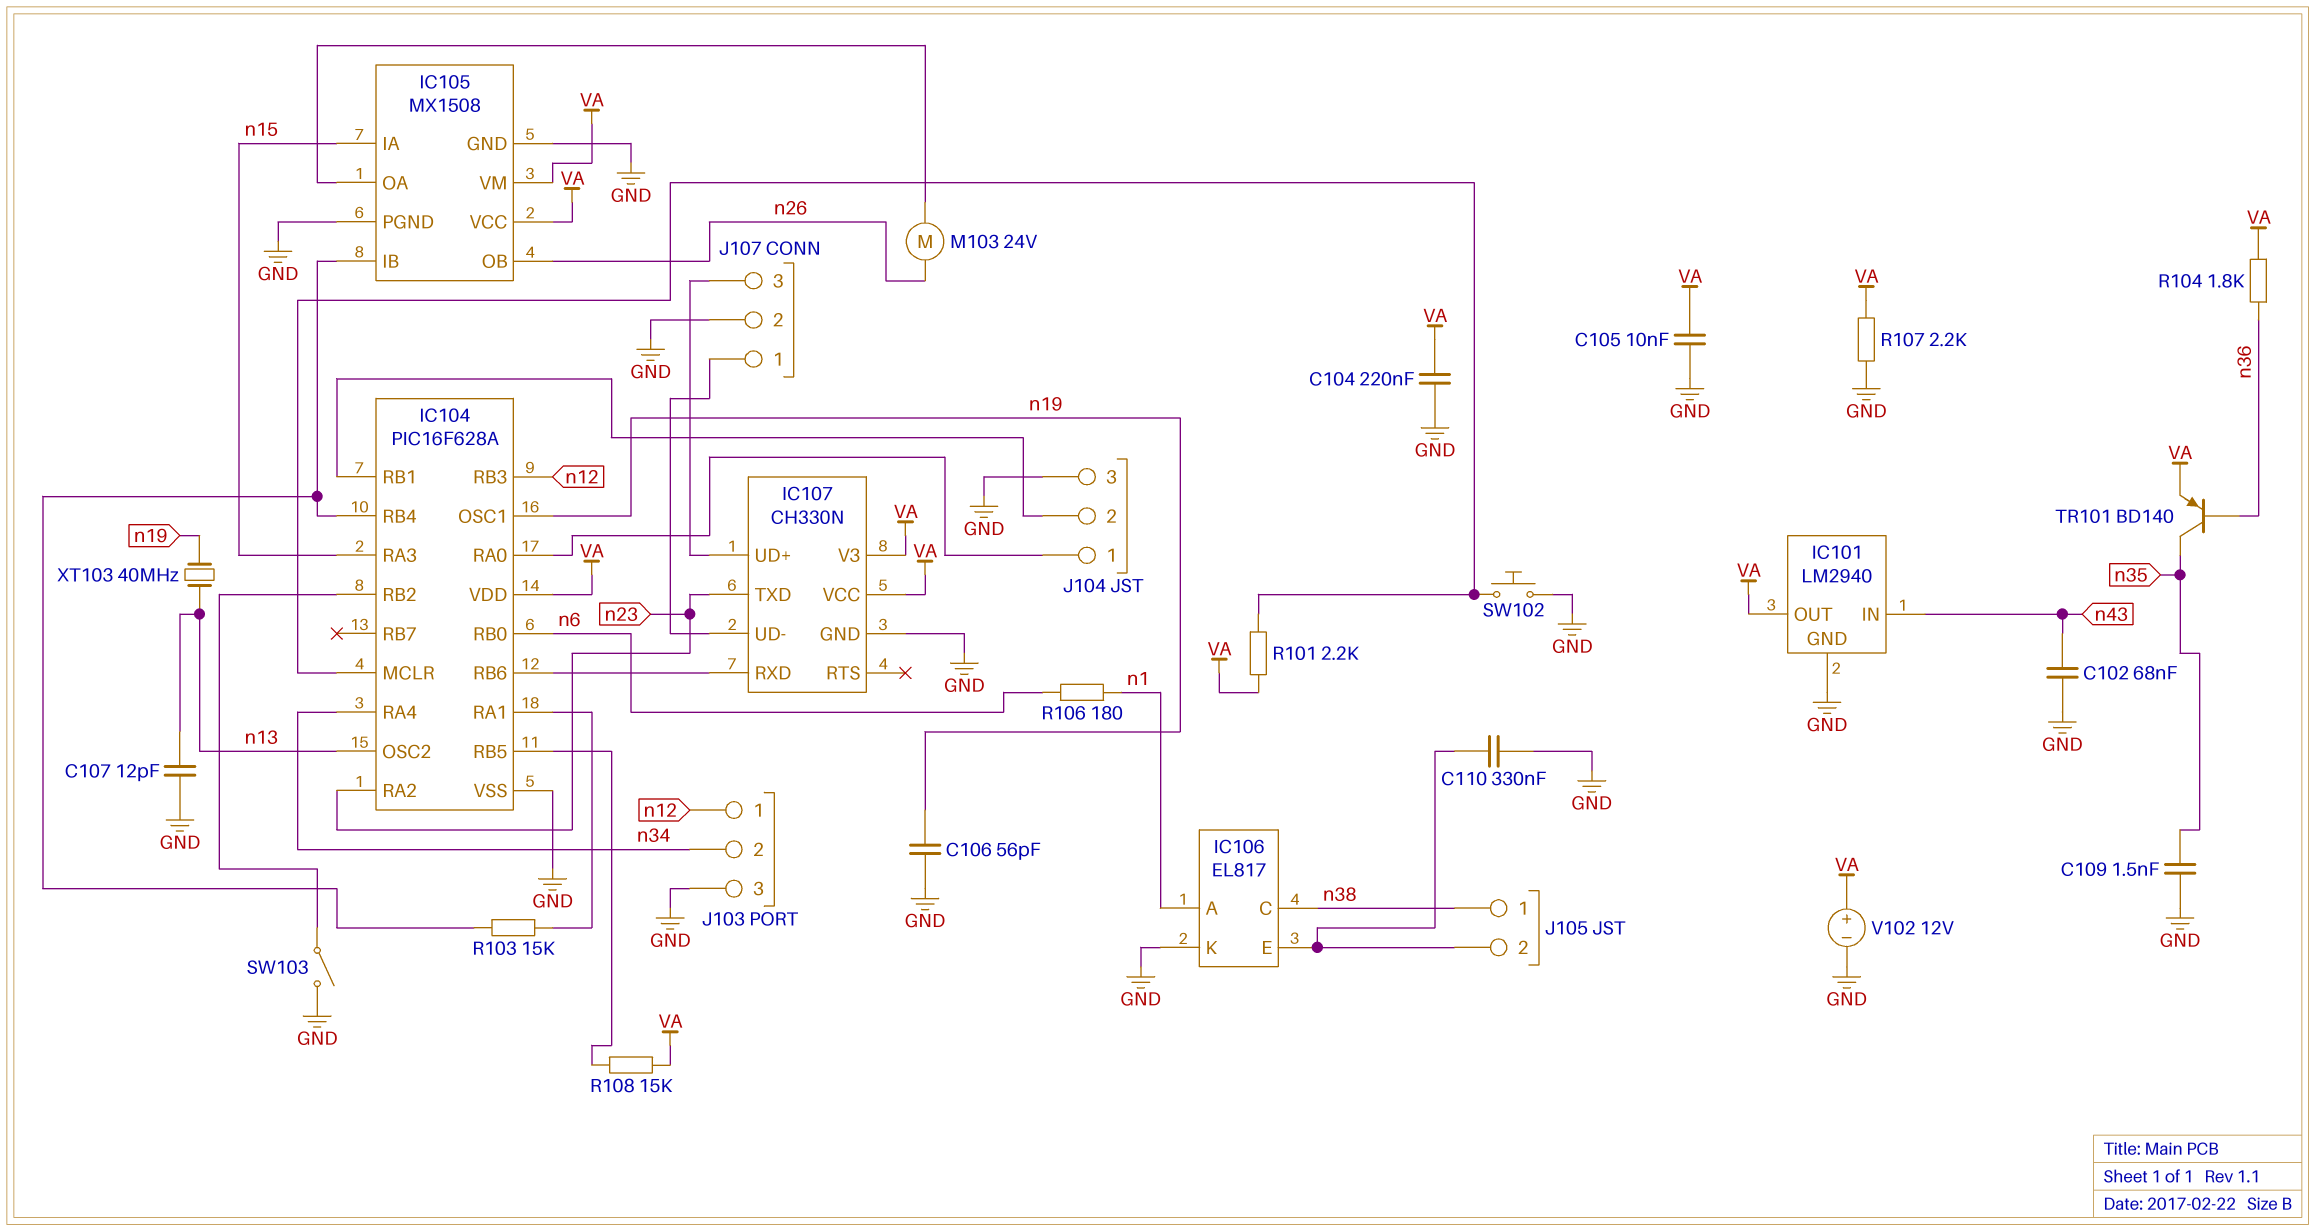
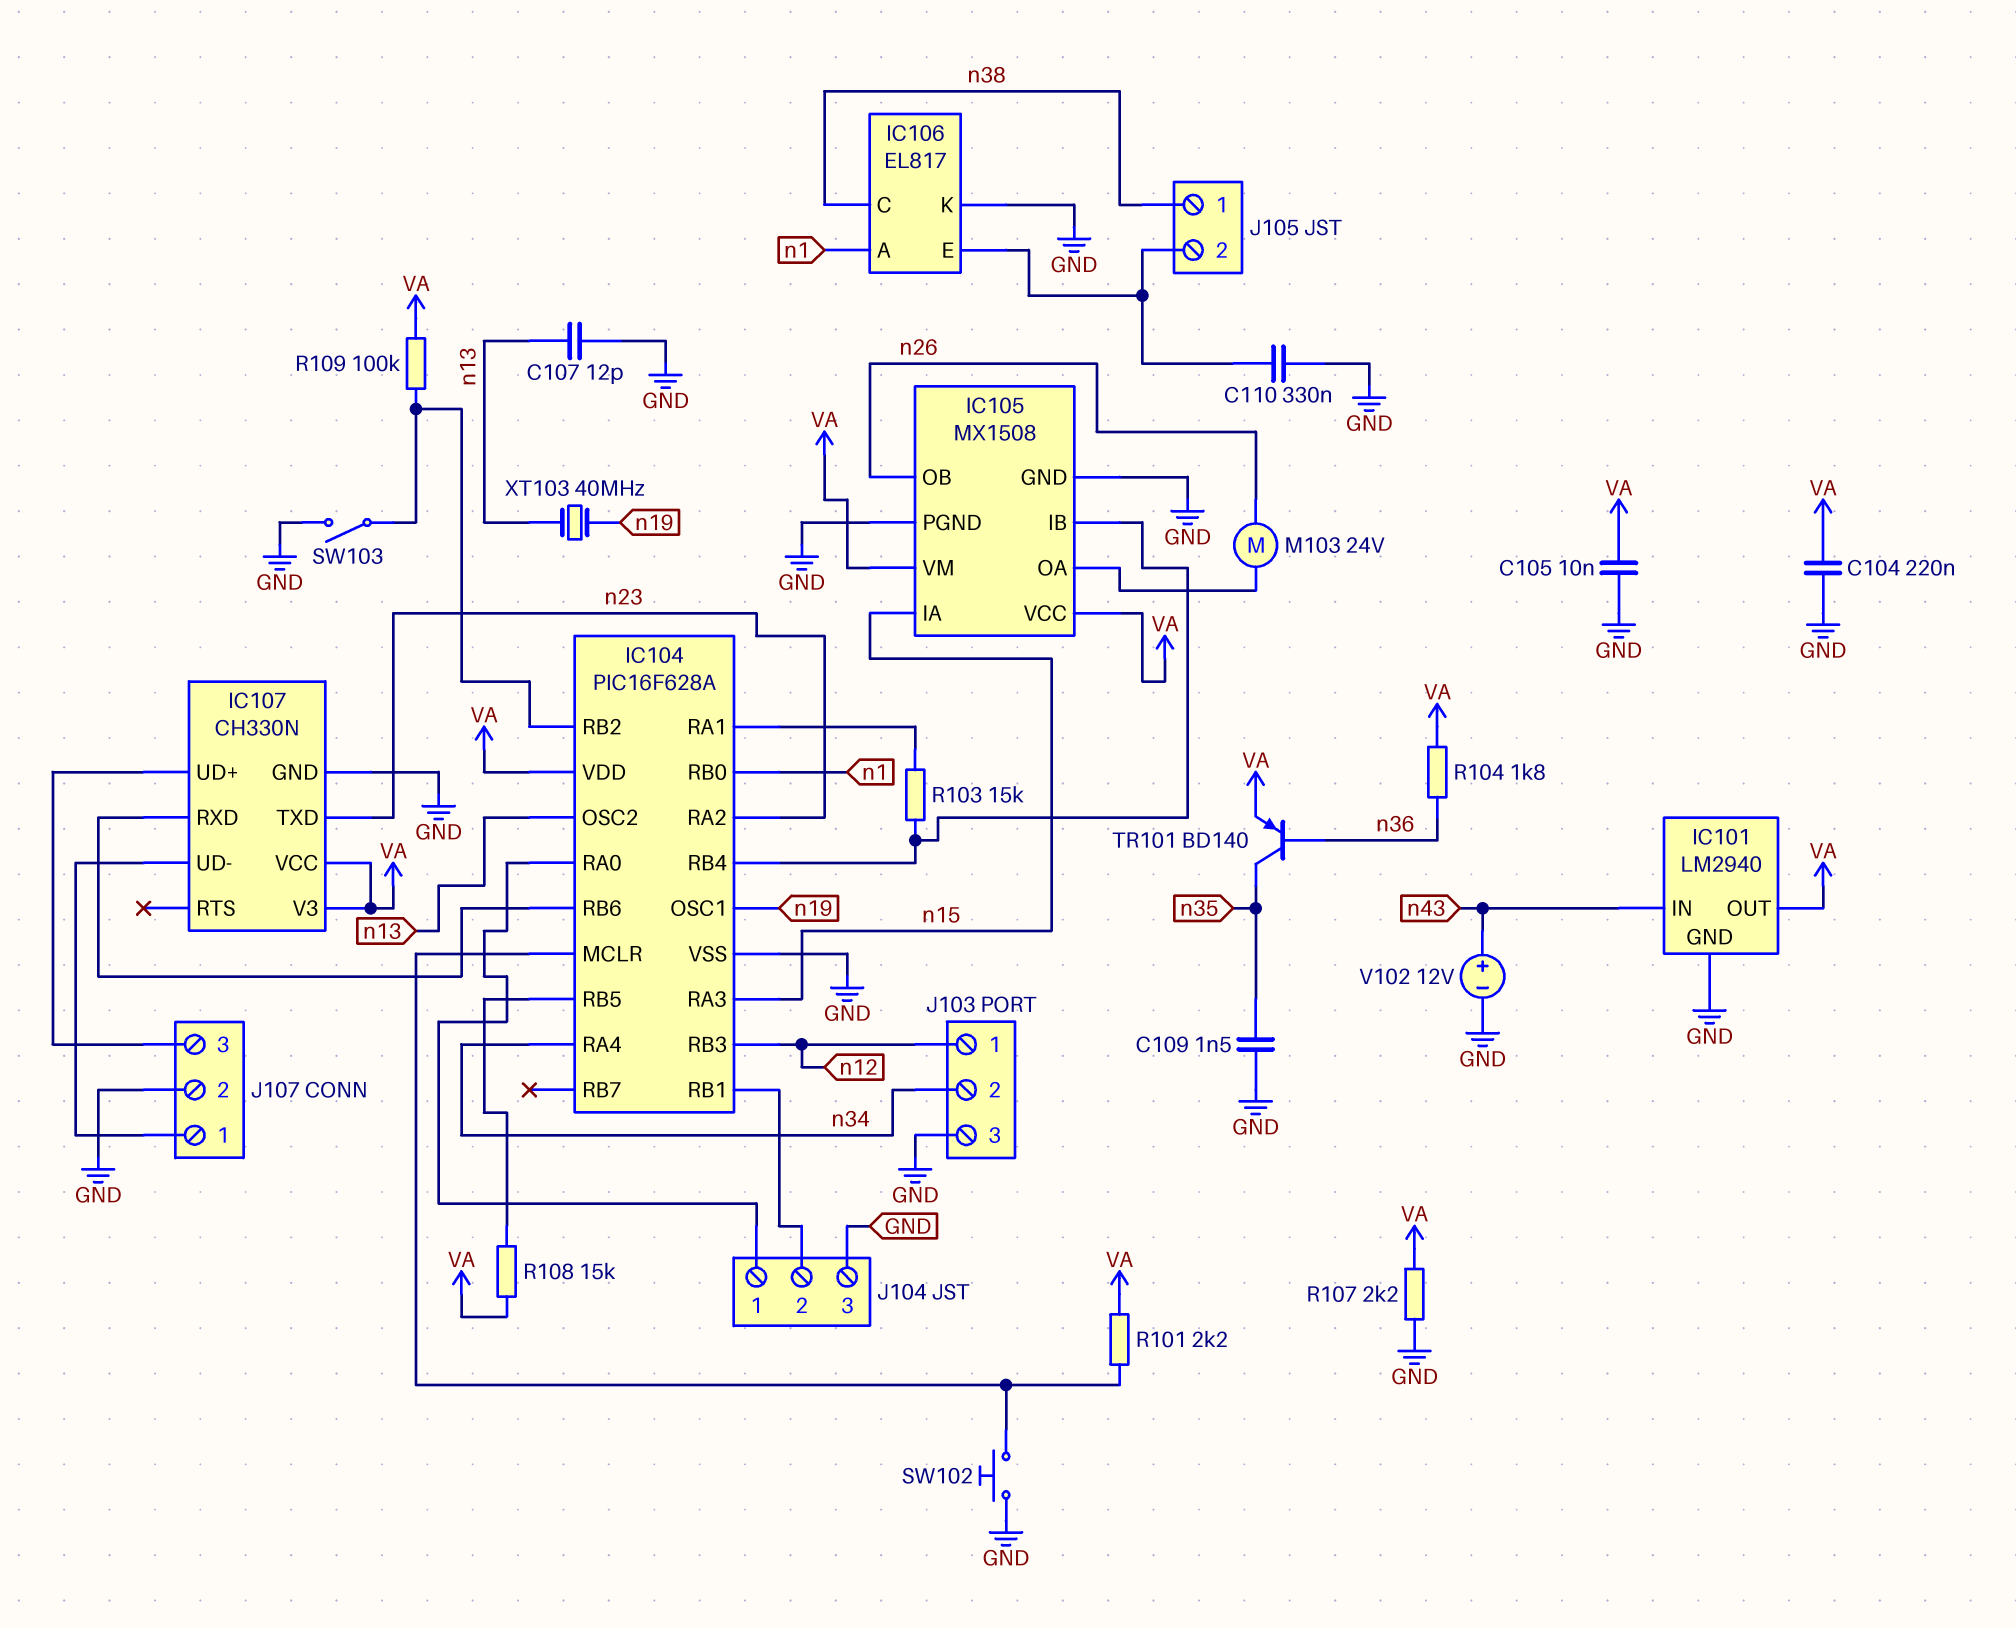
C102: 68nF (GND, n43) -> none
C106: 56pF (GND, n19) -> none
IC104 pin RB0: n6 -> n1
R106: 180 (n1, n6) -> none
R109: none -> 100k (IC104/RB2, VA)
V102: 12V (plus VA, minus GND) -> 12V (plus n43, minus GND)

